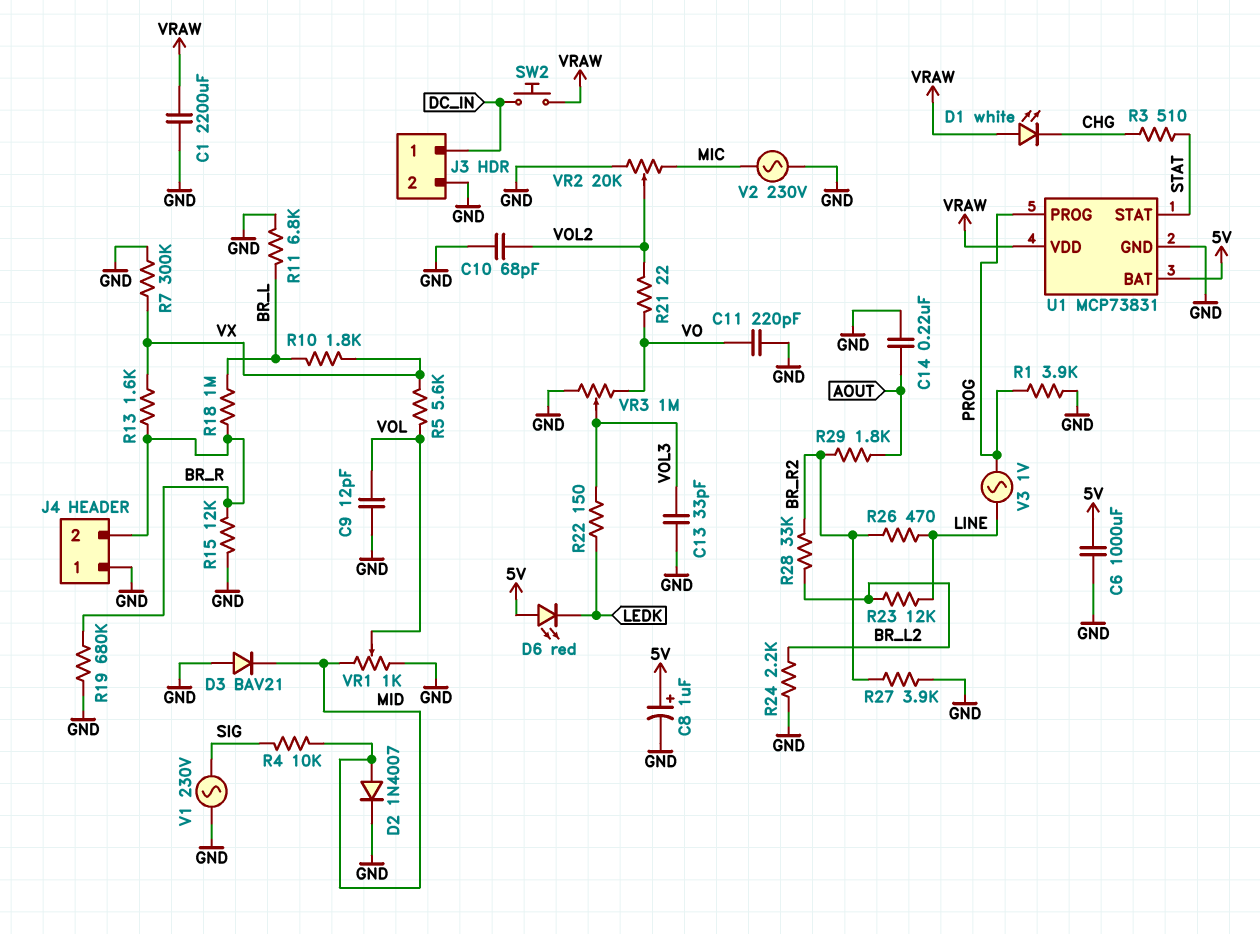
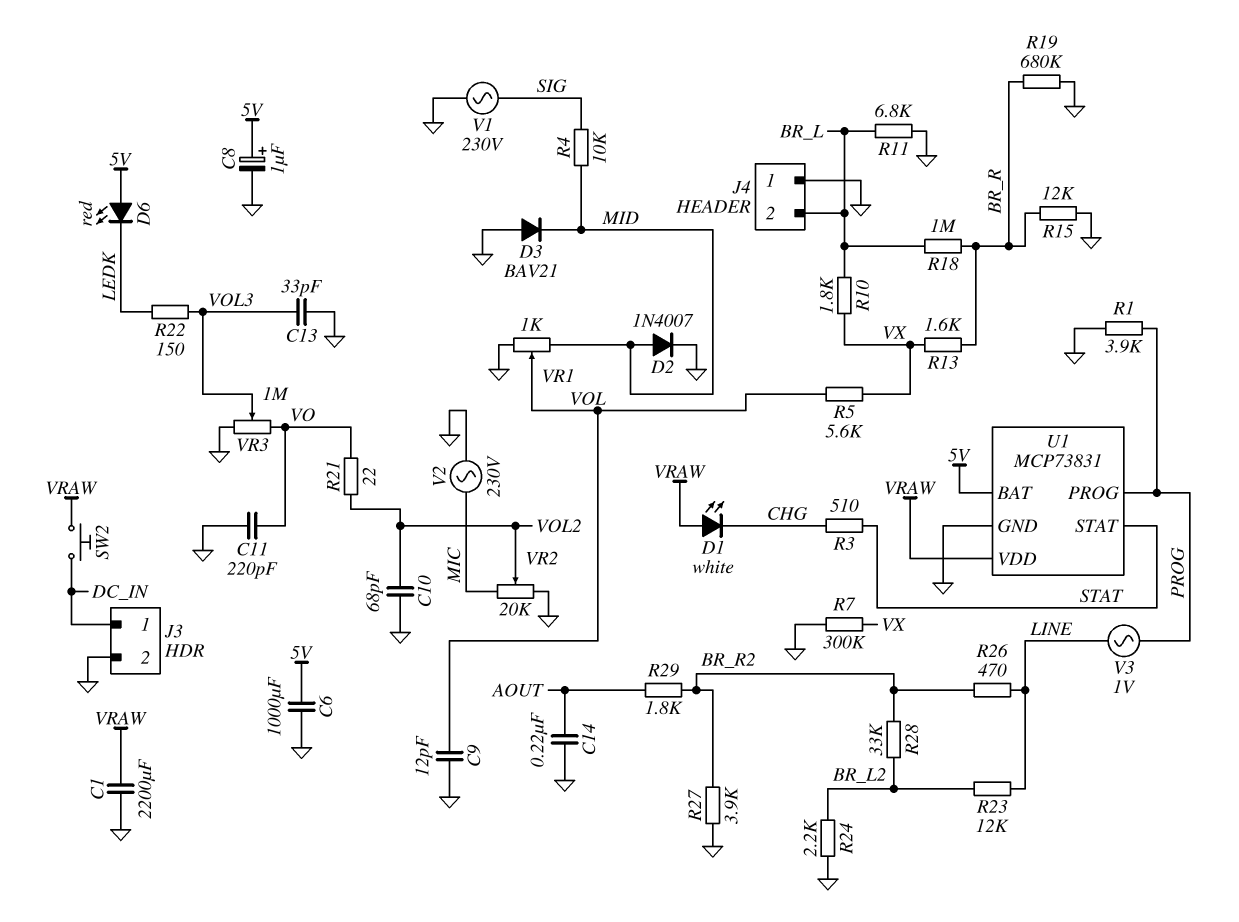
J4 pin 2: BR_R -> BR_L

